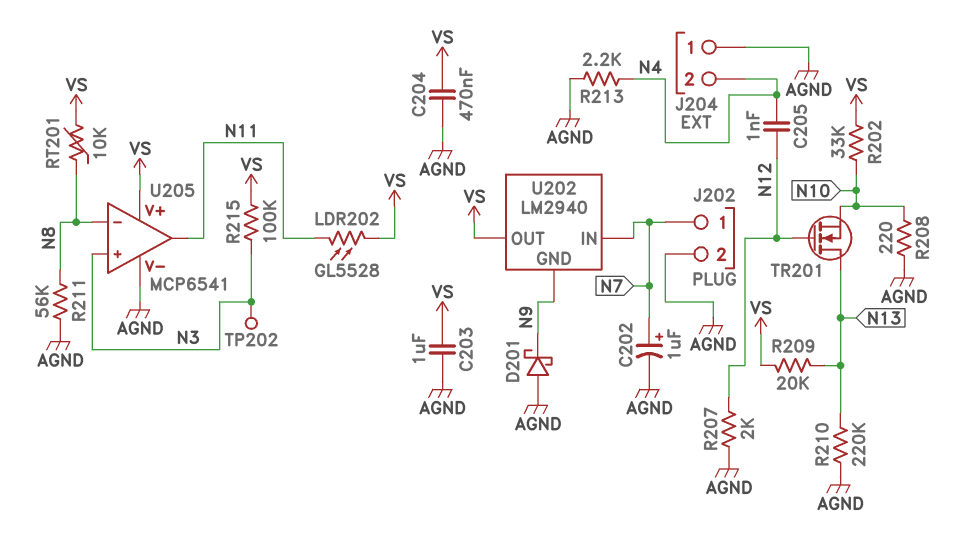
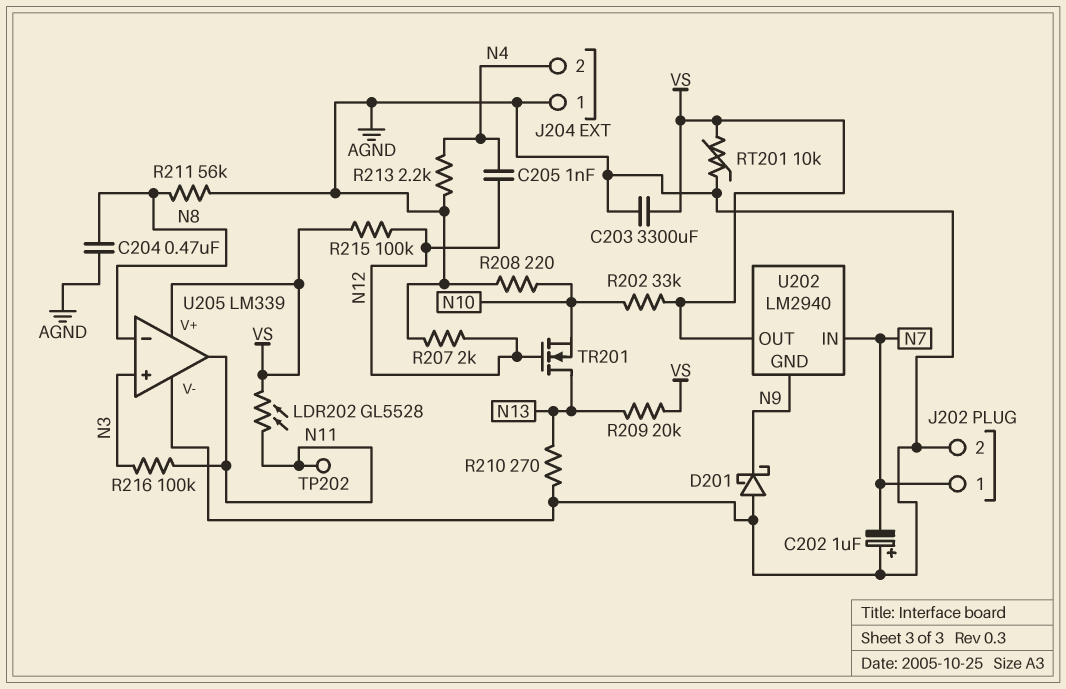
C202: 1uF (plus N7, minus AGND) -> 1uF (plus AGND, minus N7)
C203: 1uF (AGND, VS) -> 3300uF (AGND, VS)
C204: 470nF (AGND, VS) -> 470nF (AGND, N8)
R210: 220k (AGND, N13) -> 270 (AGND, N13)
R215: 100k (N3, VS) -> 100k (N12, VS)
R216: none -> 100k (N3, N11)
RT201: 10k (N8, VS) -> 10k (AGND, VS)
TP202: test point (N3) -> test point (N11)
U205: MCP6541 -> LM339

